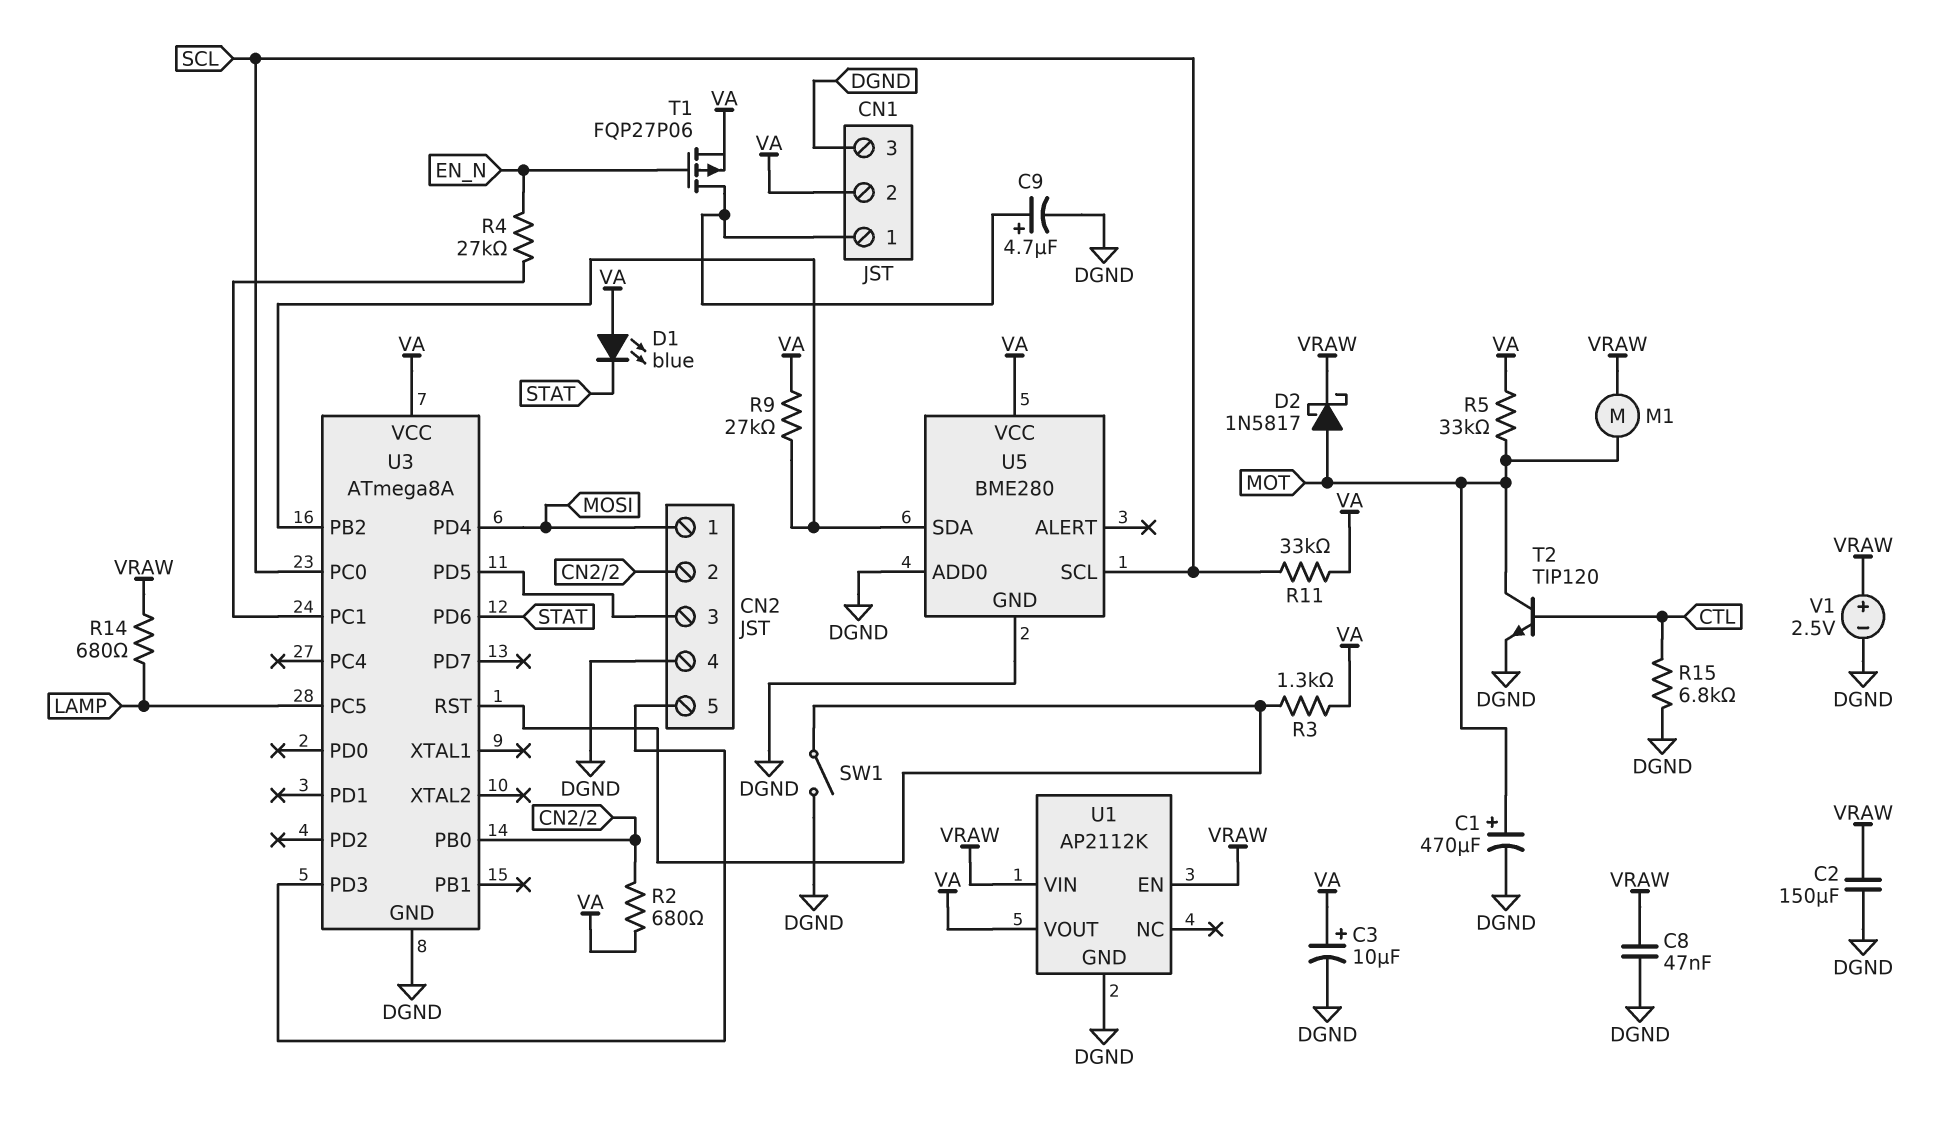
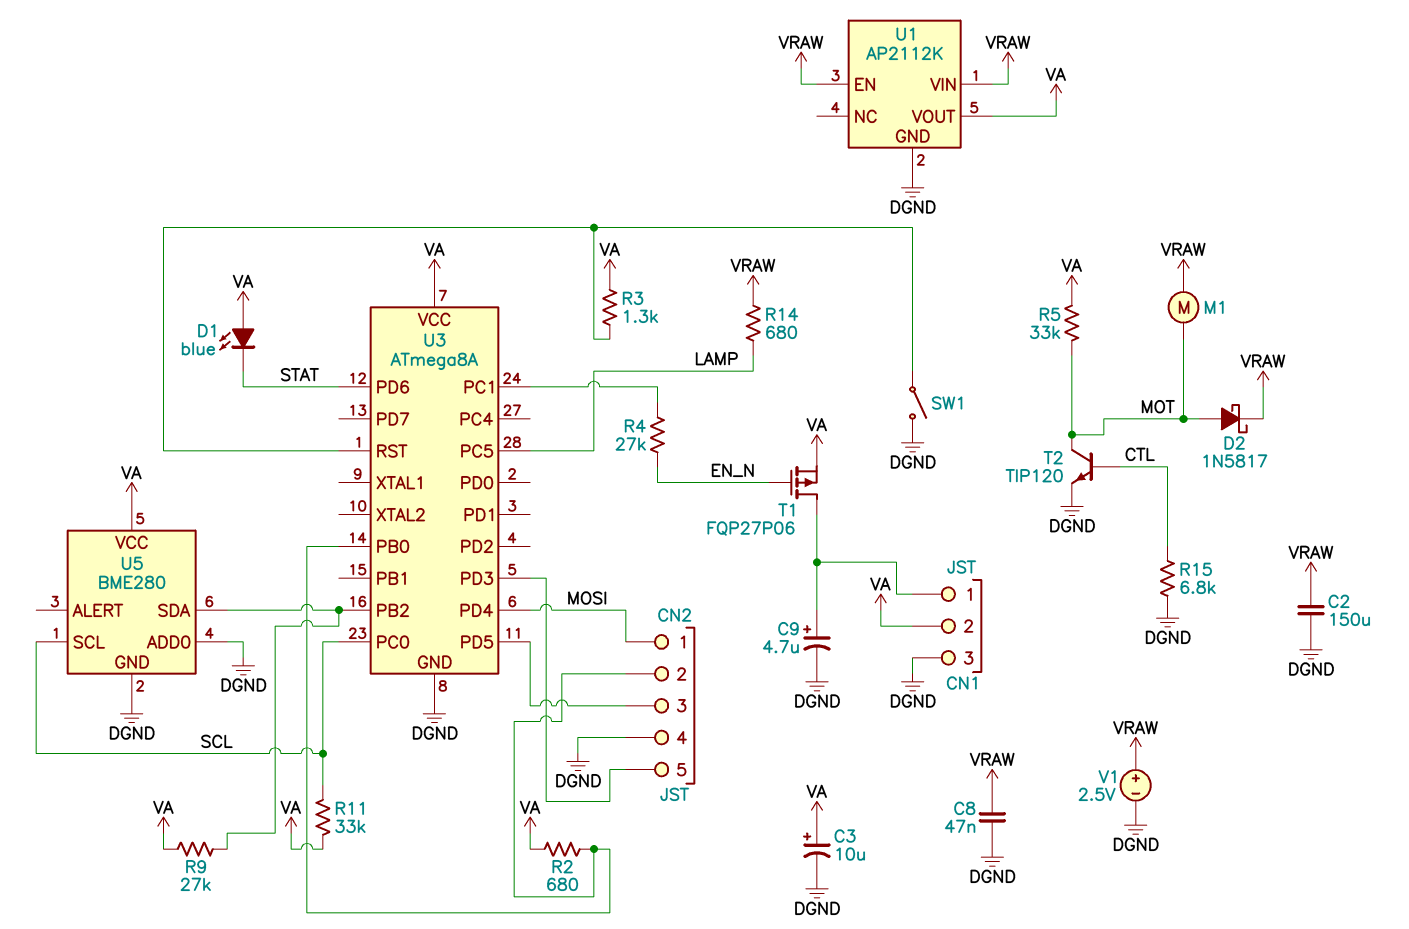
C1: 470uF (plus MOT, minus DGND) -> none

